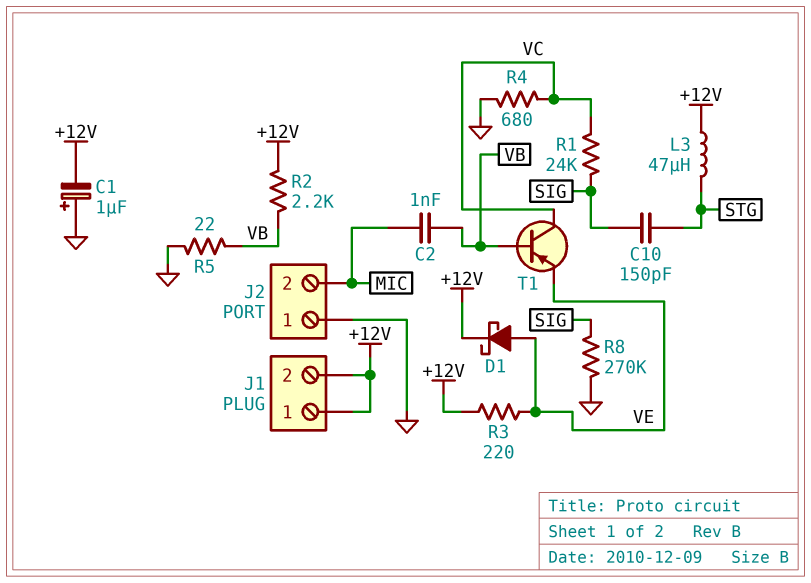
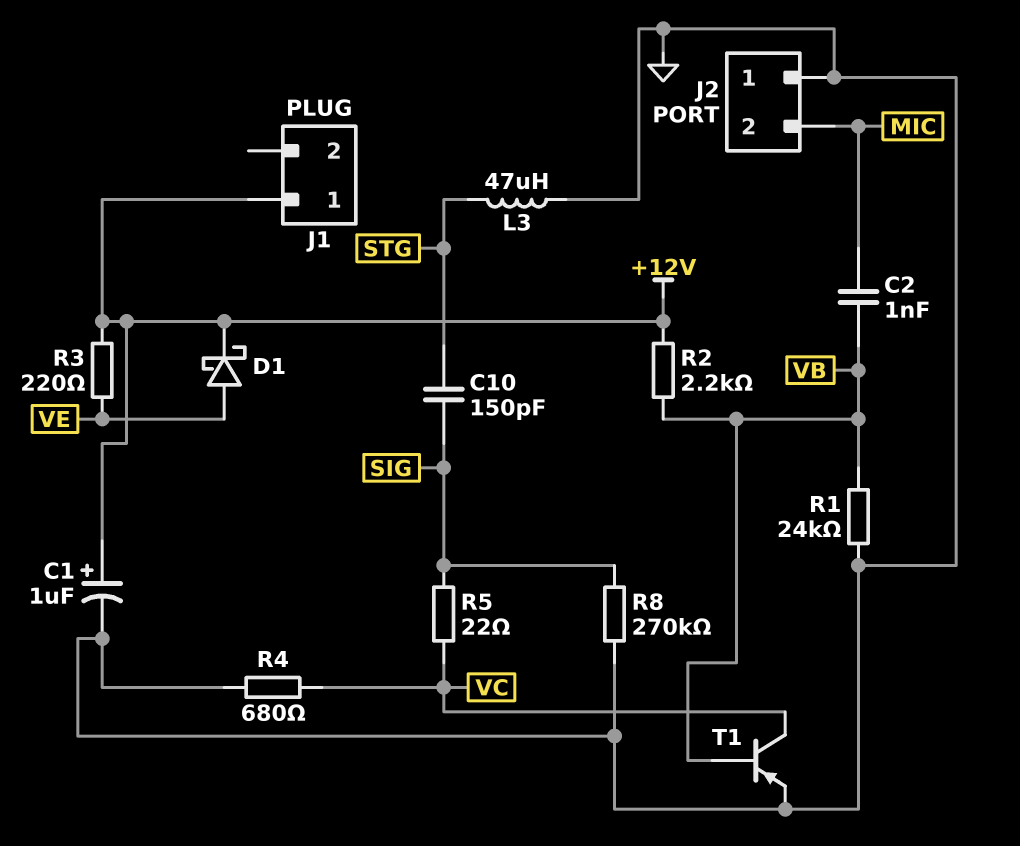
C1: 1uF (plus GND, minus +12V) -> 1uF (plus +12V, minus GND)
J1 pin 2: +12V -> none
L3: 47uH (+12V, STG) -> 47uH (GND, STG)
R1: 24k (SIG, VC) -> 24k (GND, VB)
R5: 22 (GND, VB) -> 22 (SIG, VC)
T1: PNP (B VB, C VC, E VE) -> PNP (B VB, C VC, E GND)

